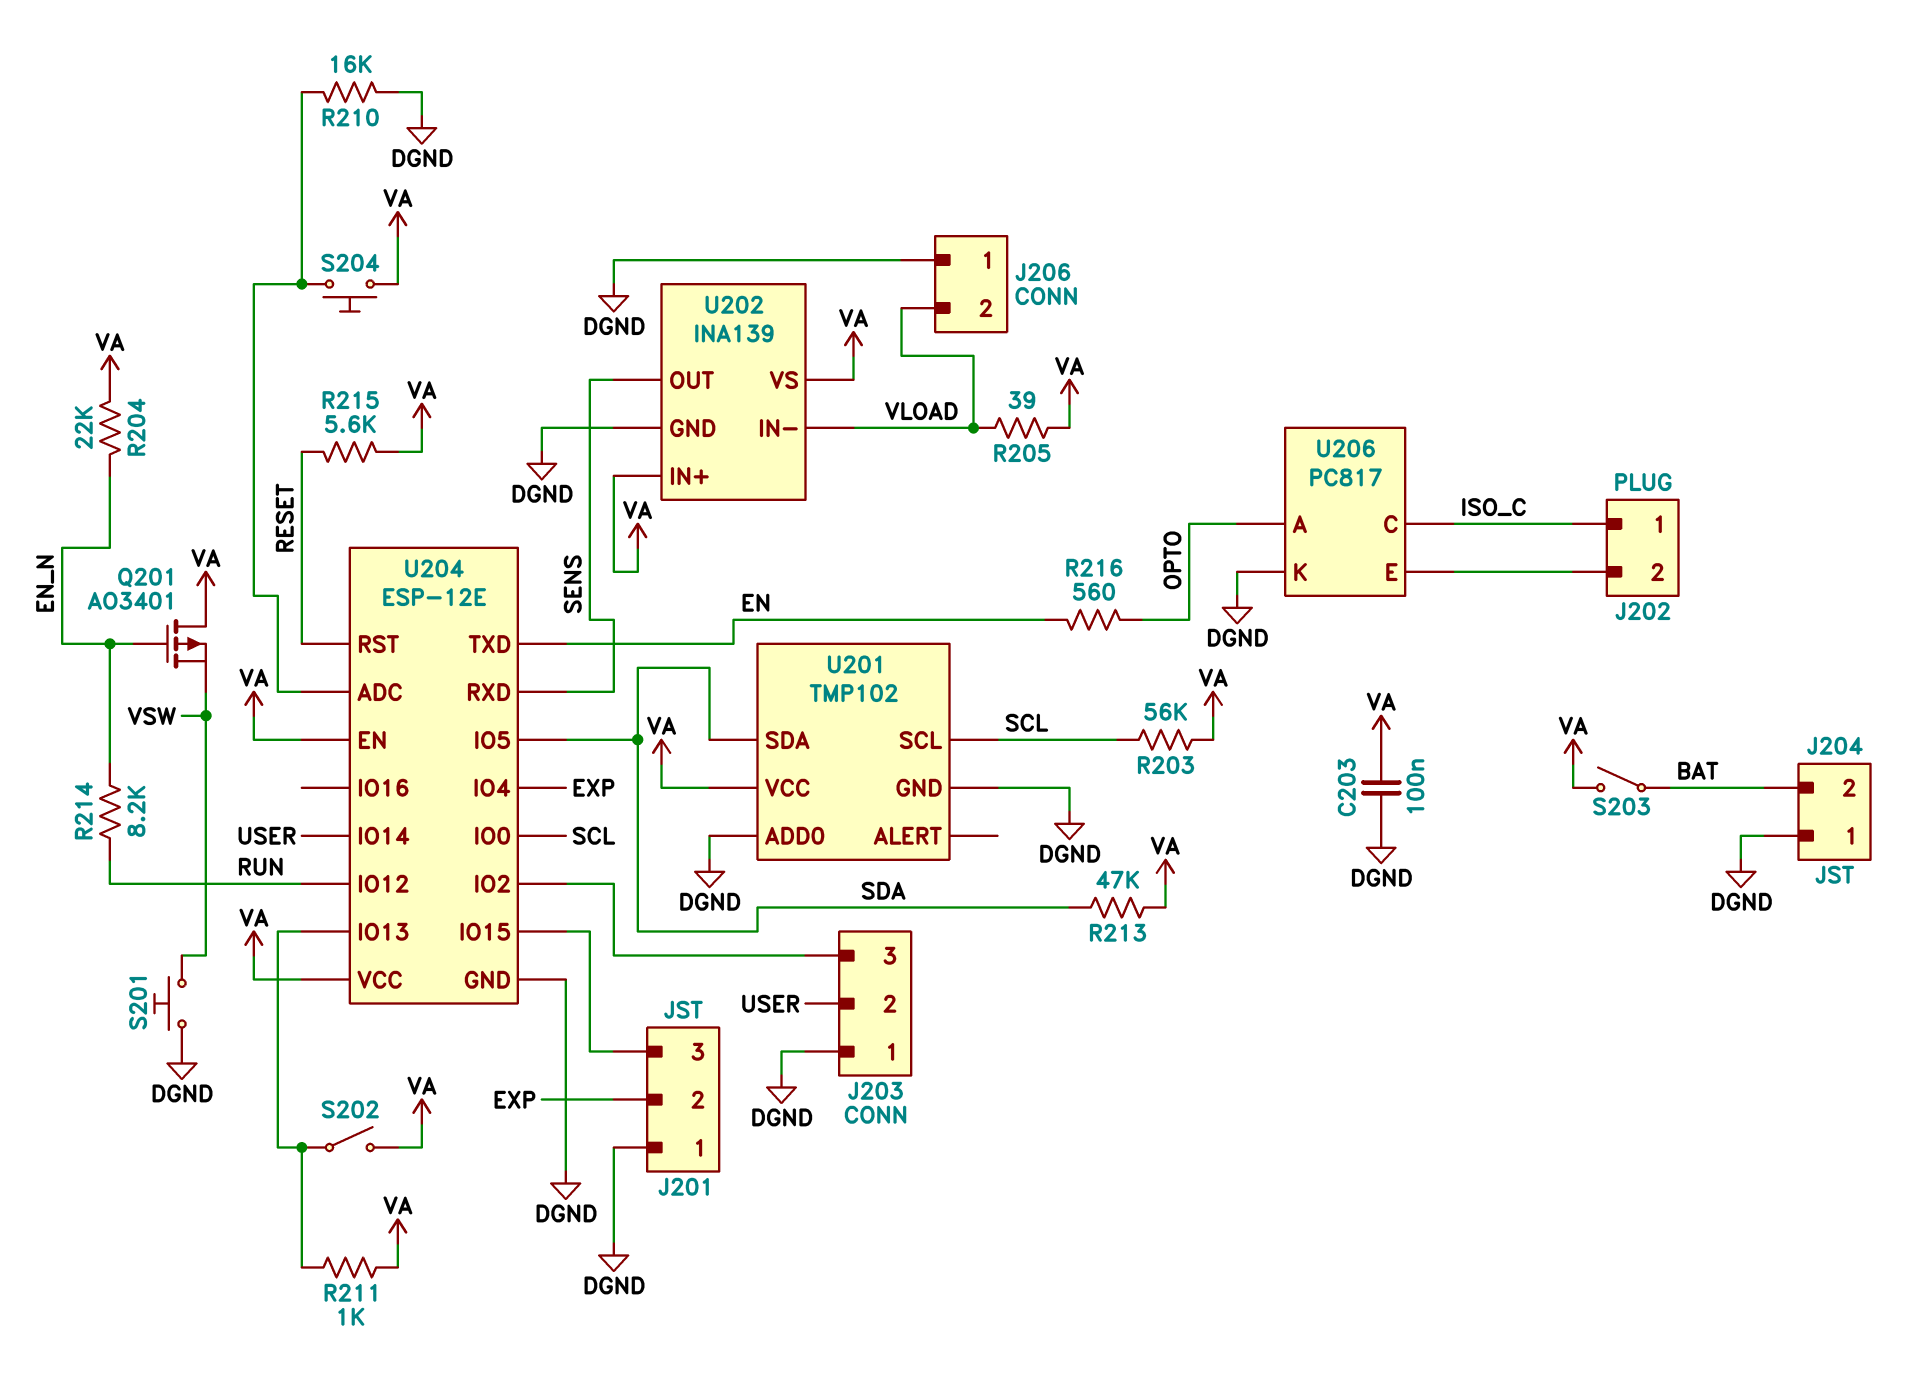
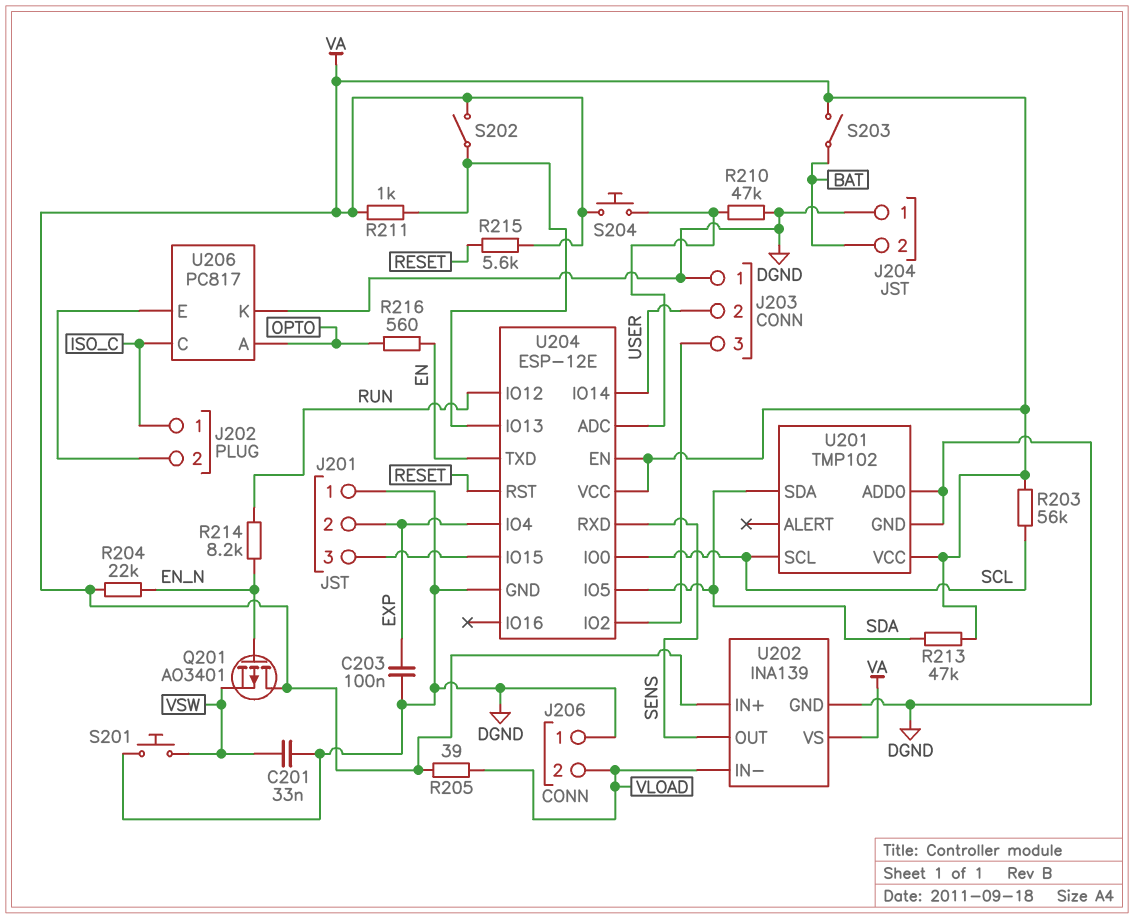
C201: none -> 33nF (DGND, VSW)
C203: 100nF (DGND, VA) -> 100nF (DGND, EXP)
R210: 16k (DGND, U204/ADC) -> 47k (DGND, U204/ADC)

